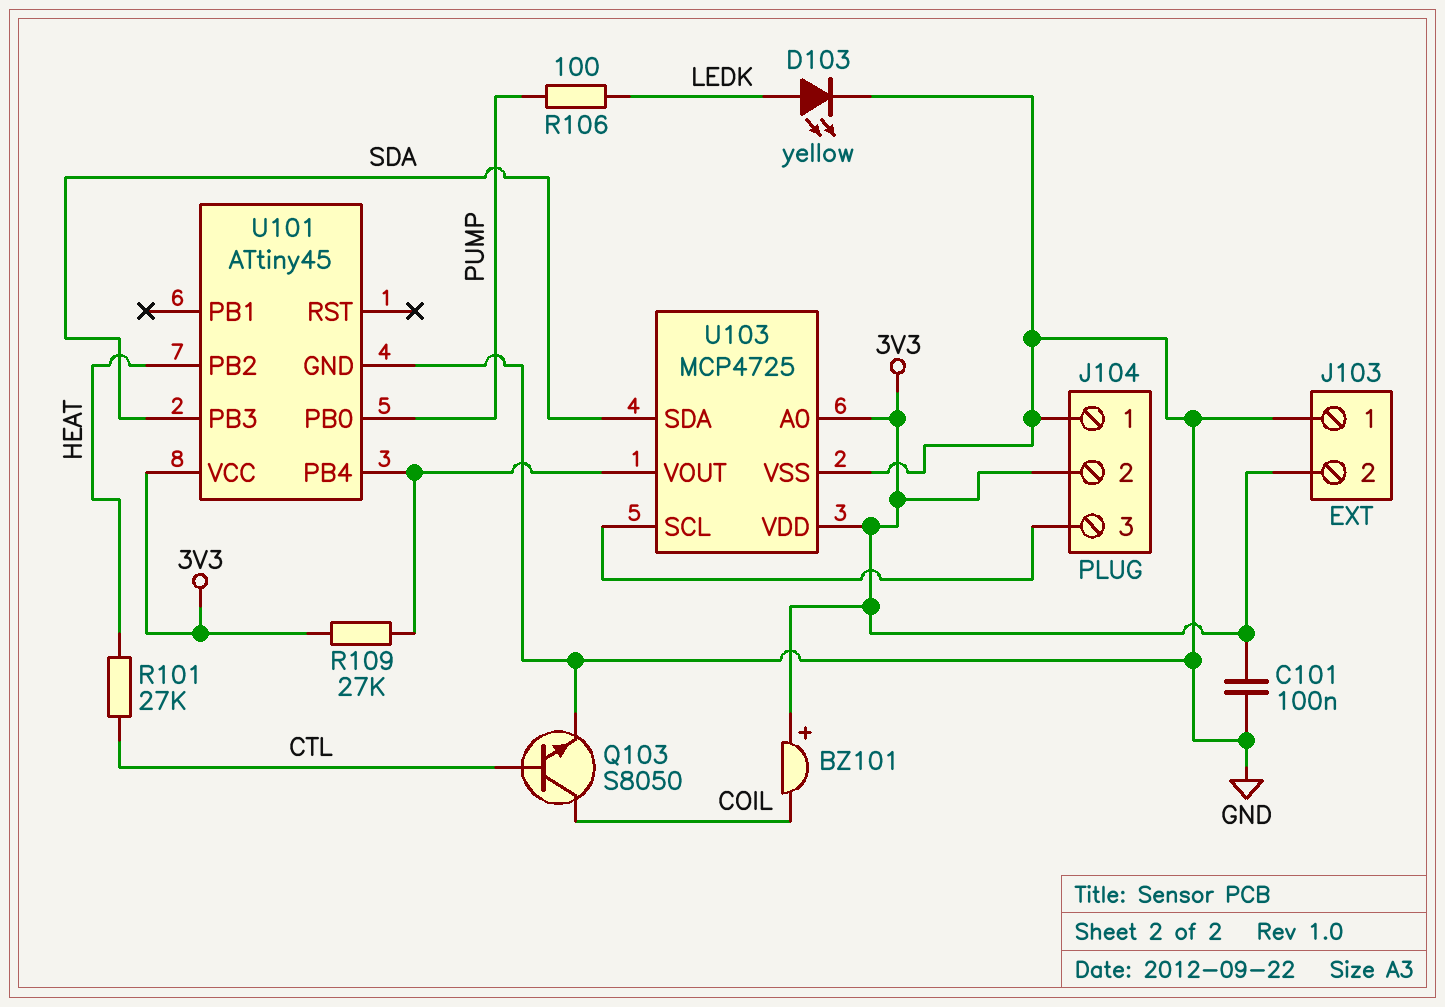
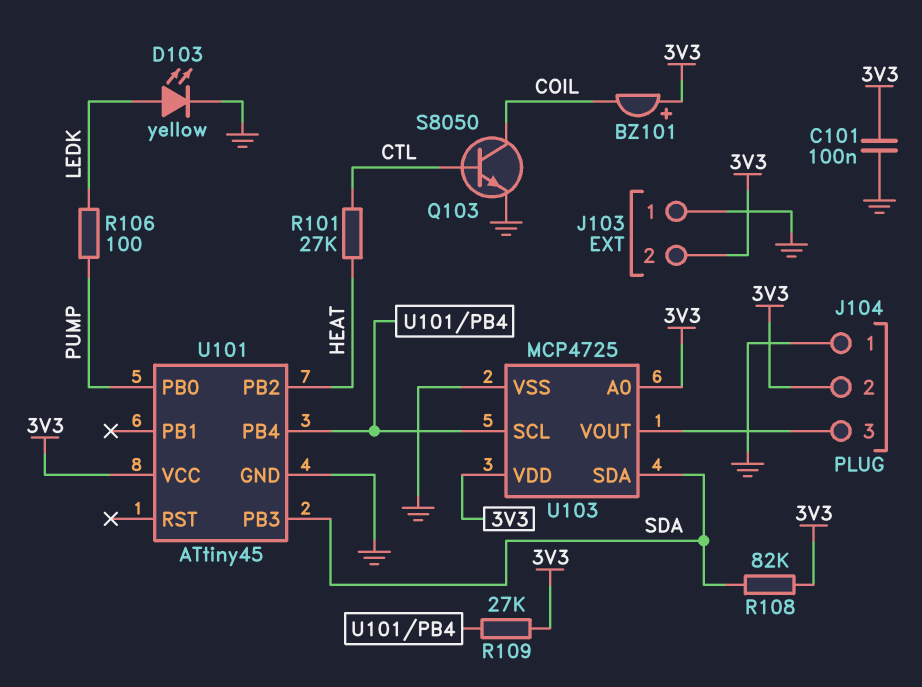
R108: none -> 82k (3V3, SDA)
U103 pin SCL: J104/3 -> U101/PB4
U103 pin VOUT: U101/PB4 -> J104/3

